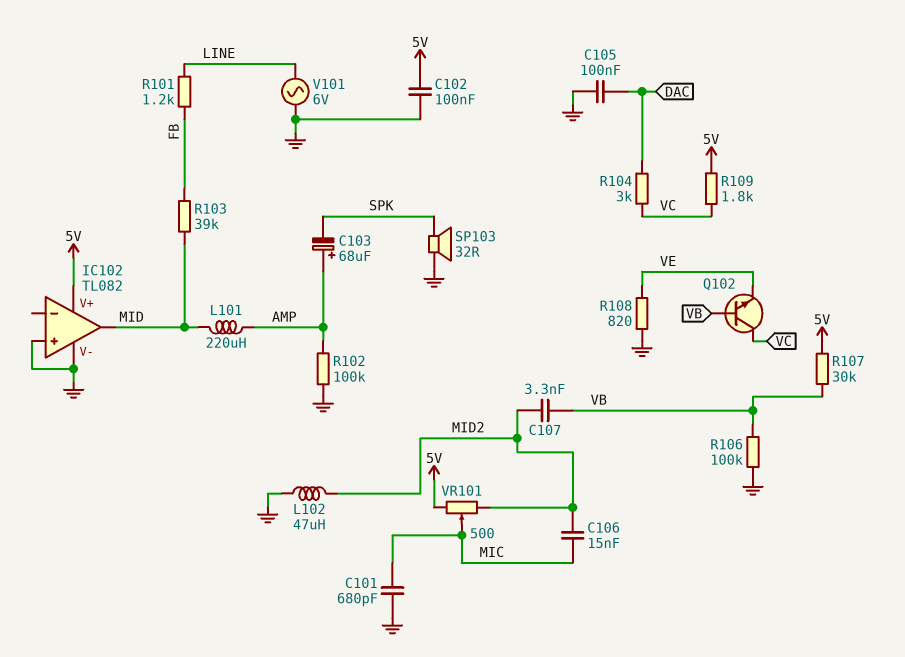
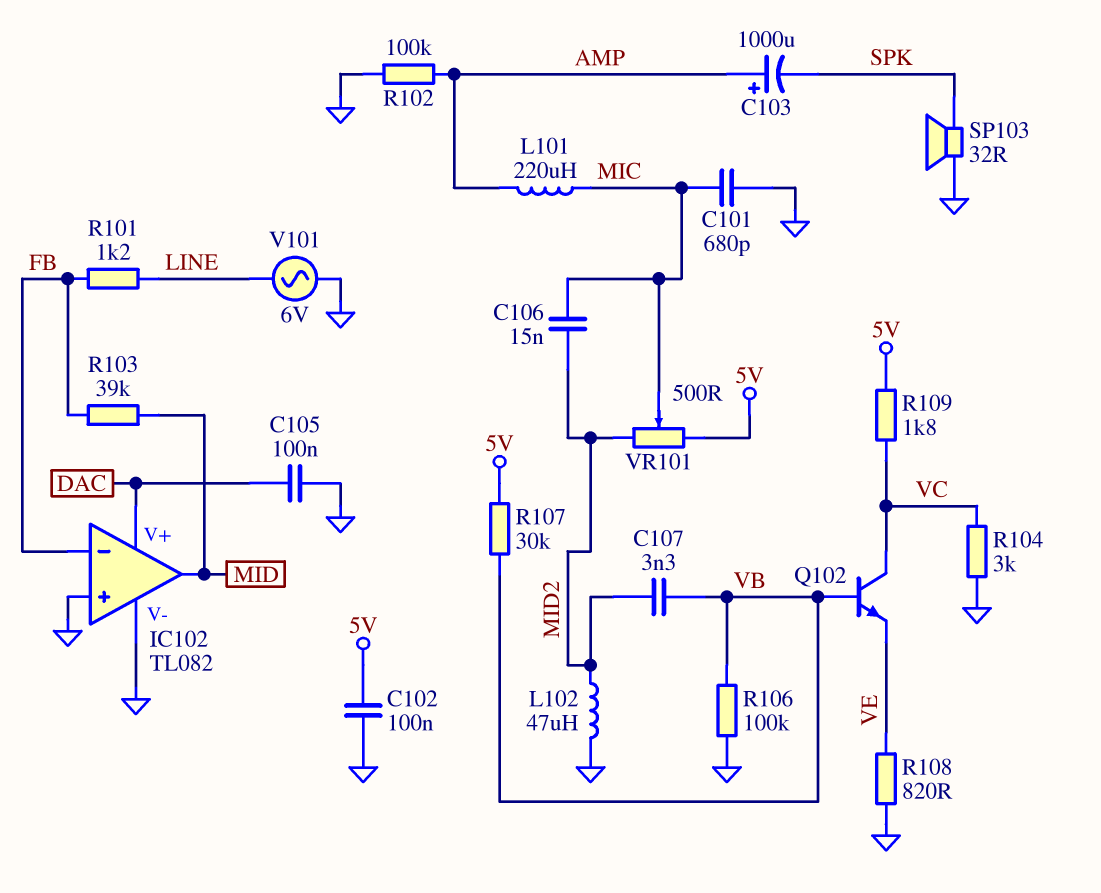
C103: 68uF (plus AMP, minus SPK) -> 1000uF (plus AMP, minus SPK)
IC102 pin V+: 5V -> DAC
IC102 pin in-: none -> FB
L101: 220uH (AMP, MID) -> 220uH (AMP, MIC)
R104: 3k (DAC, VC) -> 3k (GND, VC)

